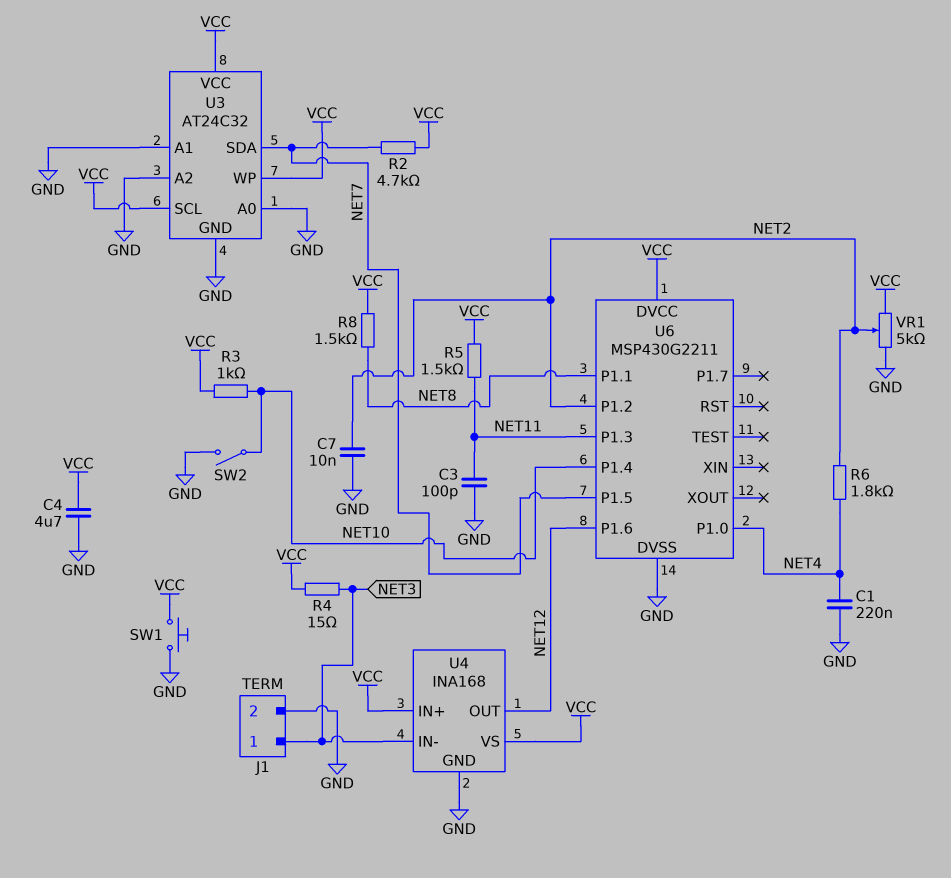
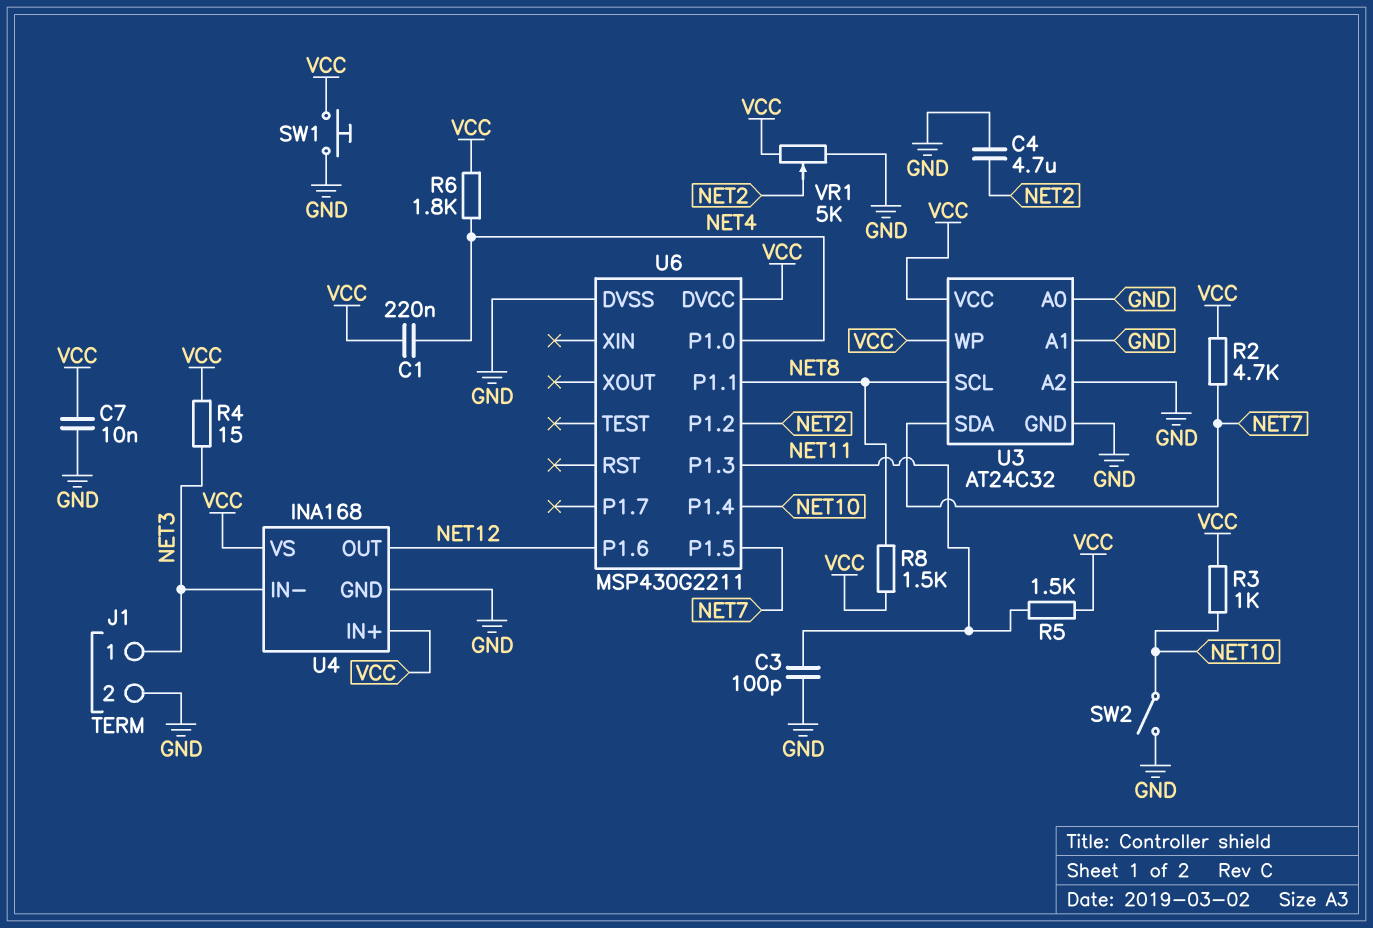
C1: 220nF (GND, NET4) -> 220nF (NET4, VCC)
C4: 4.7uF (GND, VCC) -> 4.7uF (GND, NET2)
C7: 10nF (GND, NET2) -> 10nF (GND, VCC)
R6: 1.8k (NET2, NET4) -> 1.8k (NET4, VCC)
U3 pin SCL: VCC -> NET8

